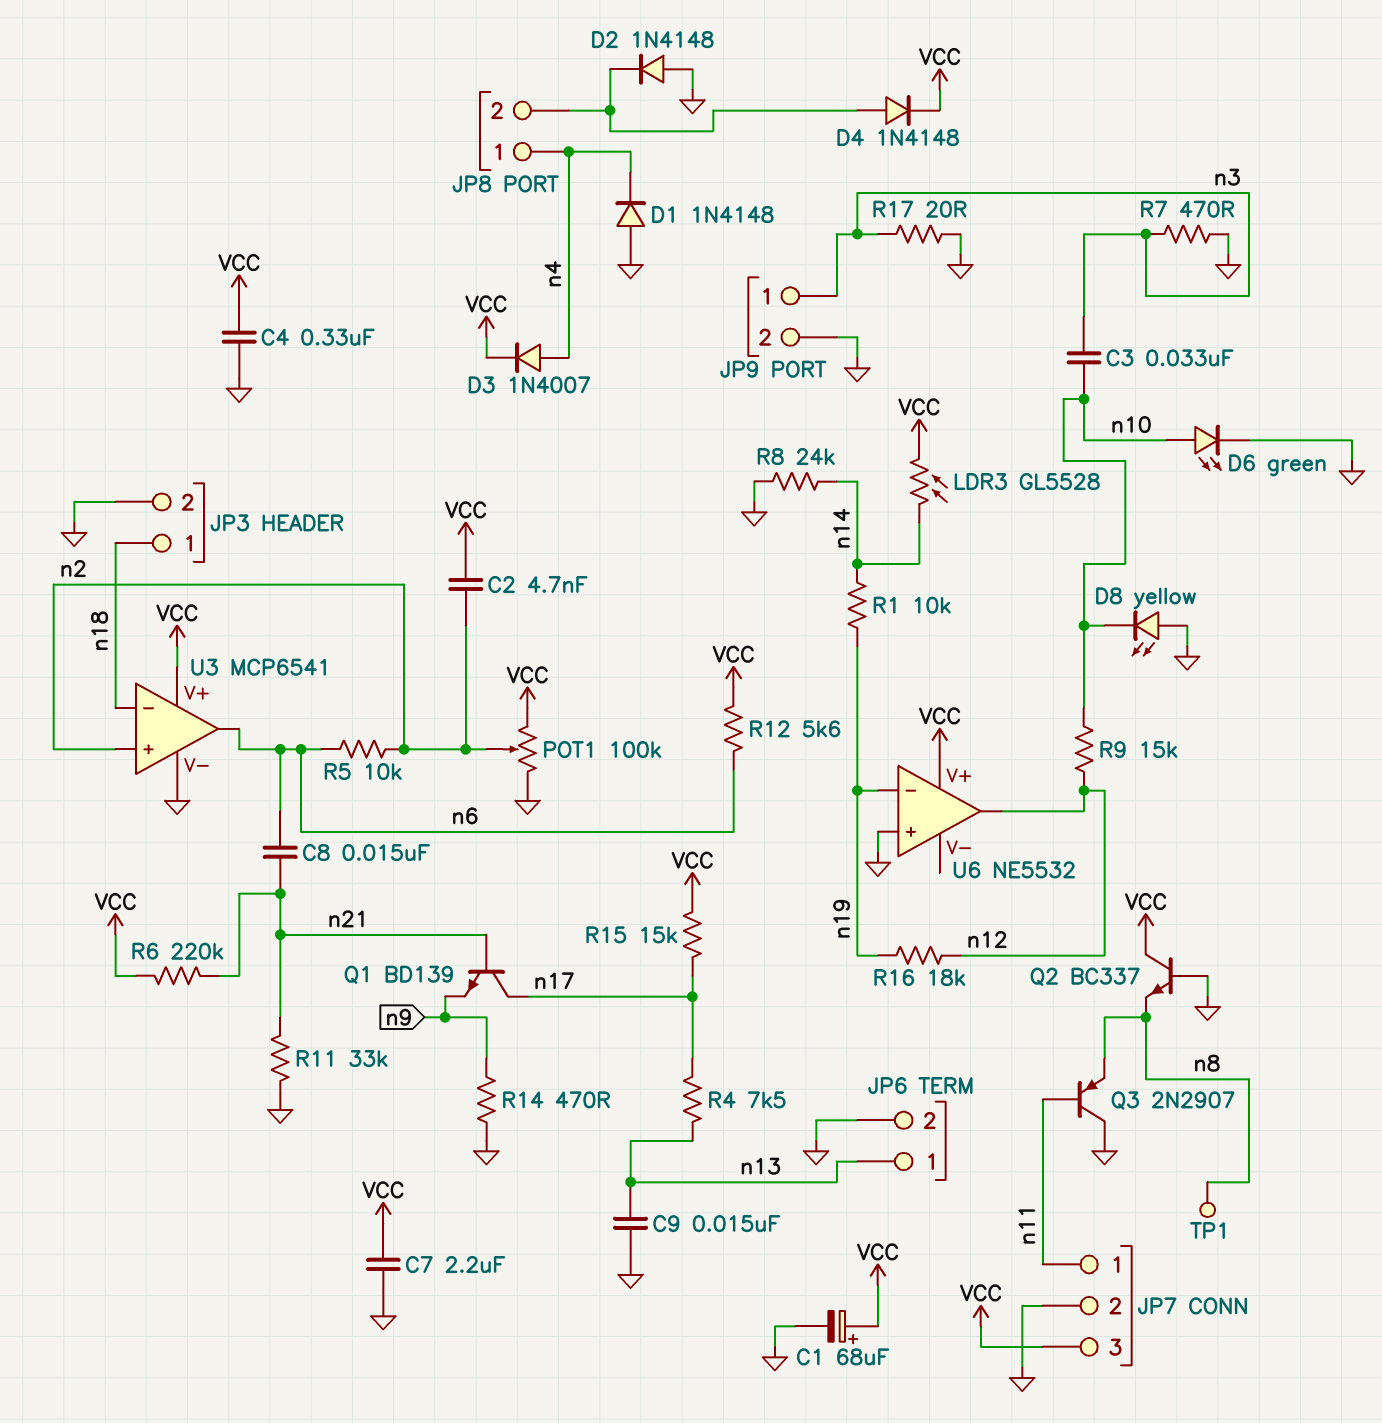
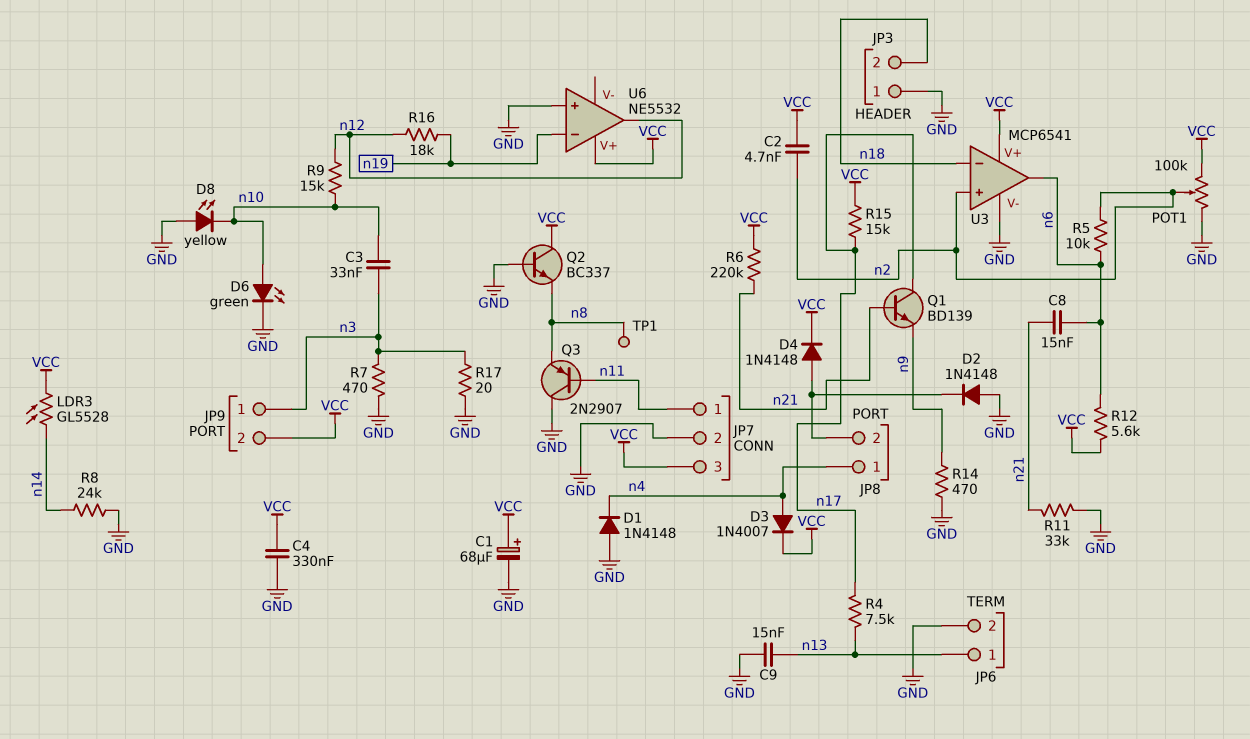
C7: 2.2uF (GND, VCC) -> none
JP3 pin 1: n18 -> GND
JP3 pin 2: GND -> n18
JP9 pin 2: GND -> VCC
R1: 10k (n14, n19) -> none

